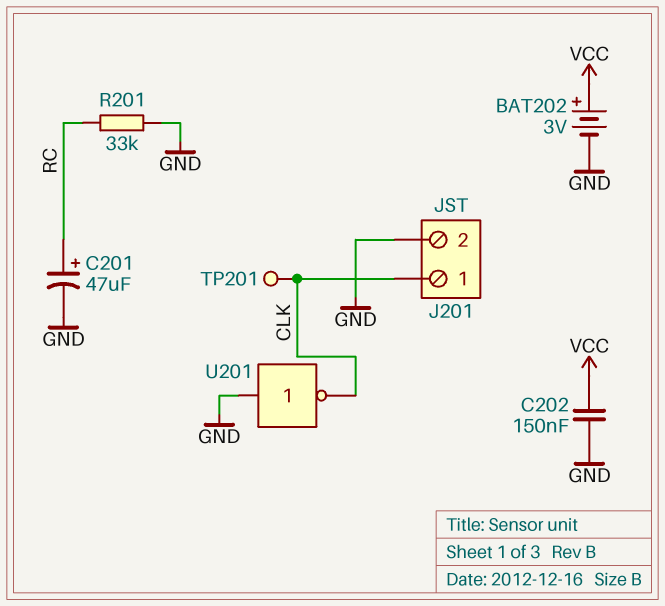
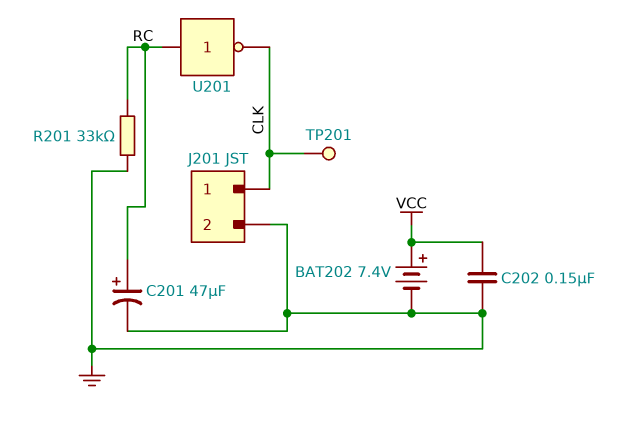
BAT202: 3V (plus VCC, minus GND) -> 7.4V (plus VCC, minus GND)
U201: NOT (in GND, out CLK) -> NOT (in RC, out CLK)

